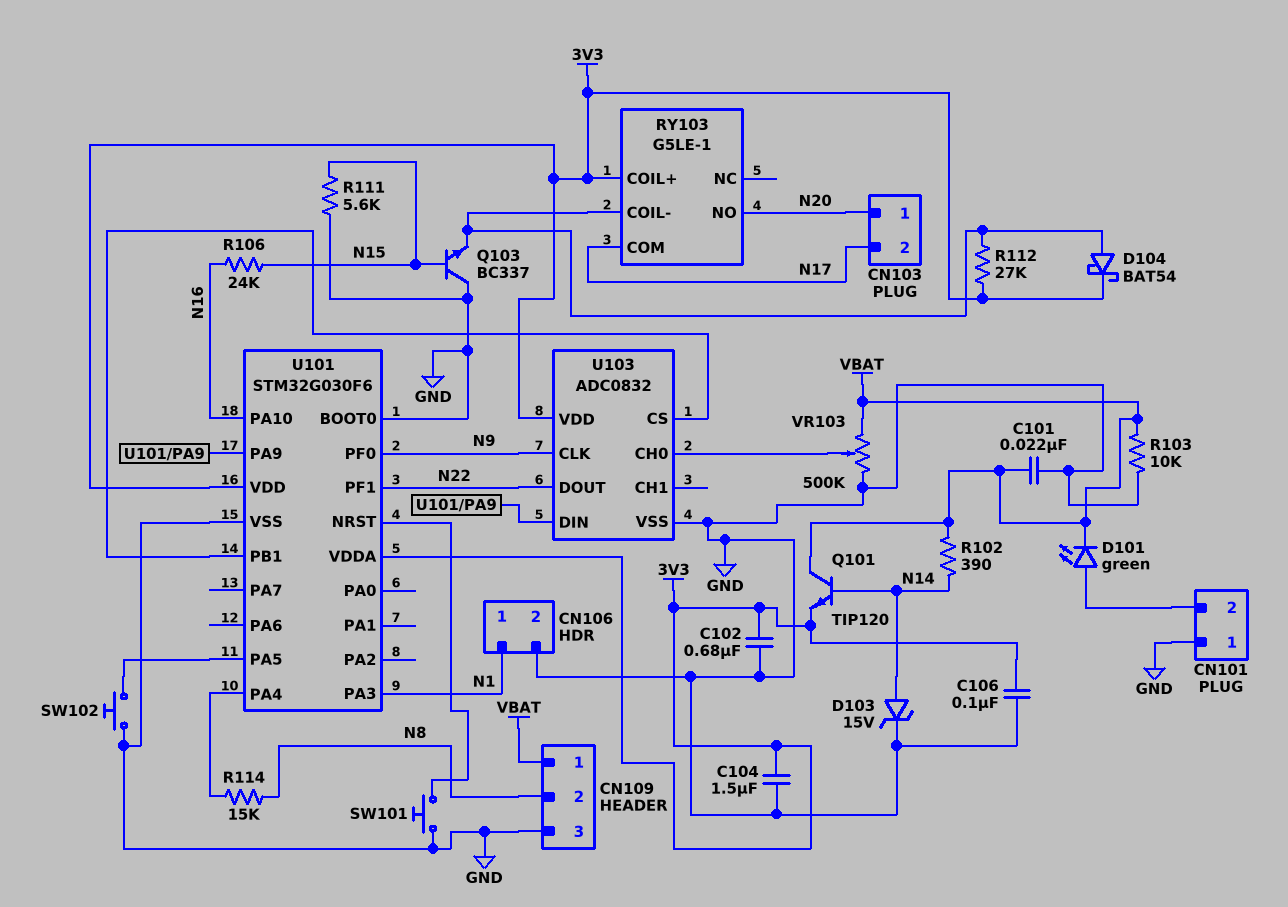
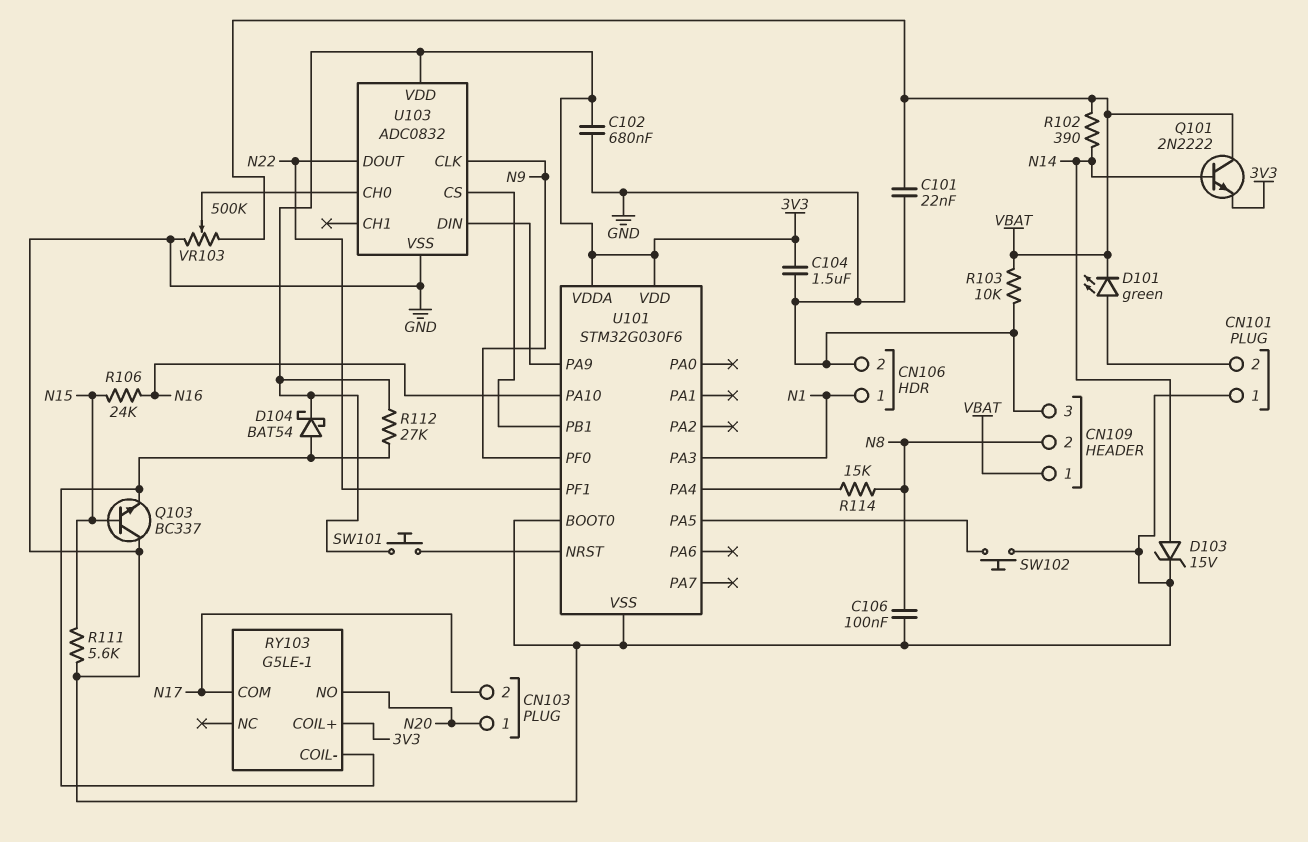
C106: 100nF (3V3, GND) -> 100nF (GND, N8)
Q101: NPN TIP120 (B N14, C VBAT, E 3V3) -> NPN 2N2222 (B N14, C VBAT, E 3V3)
SW101: button (GND, U101/NRST) -> button (3V3, U101/NRST)

